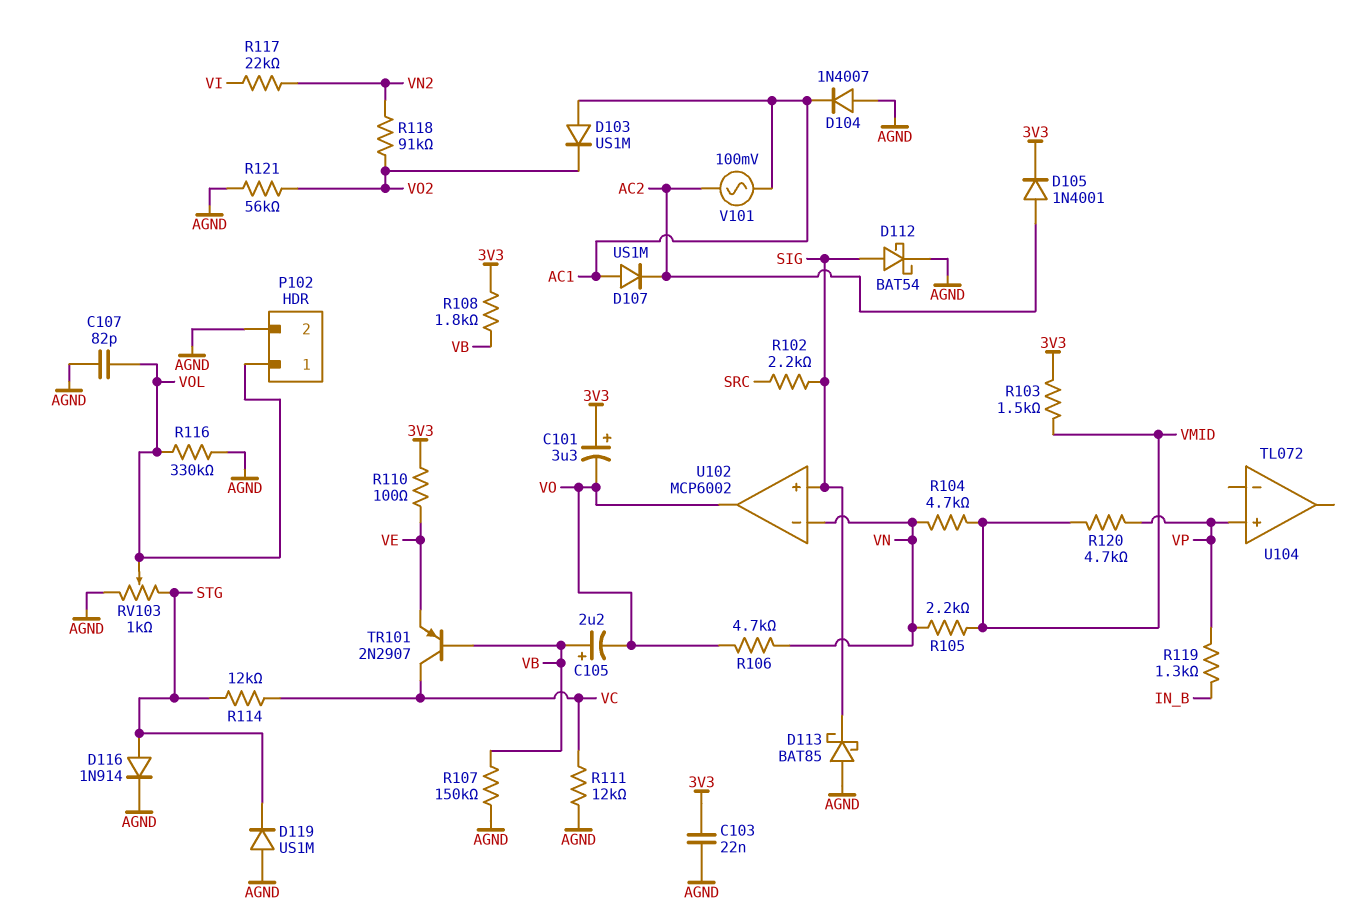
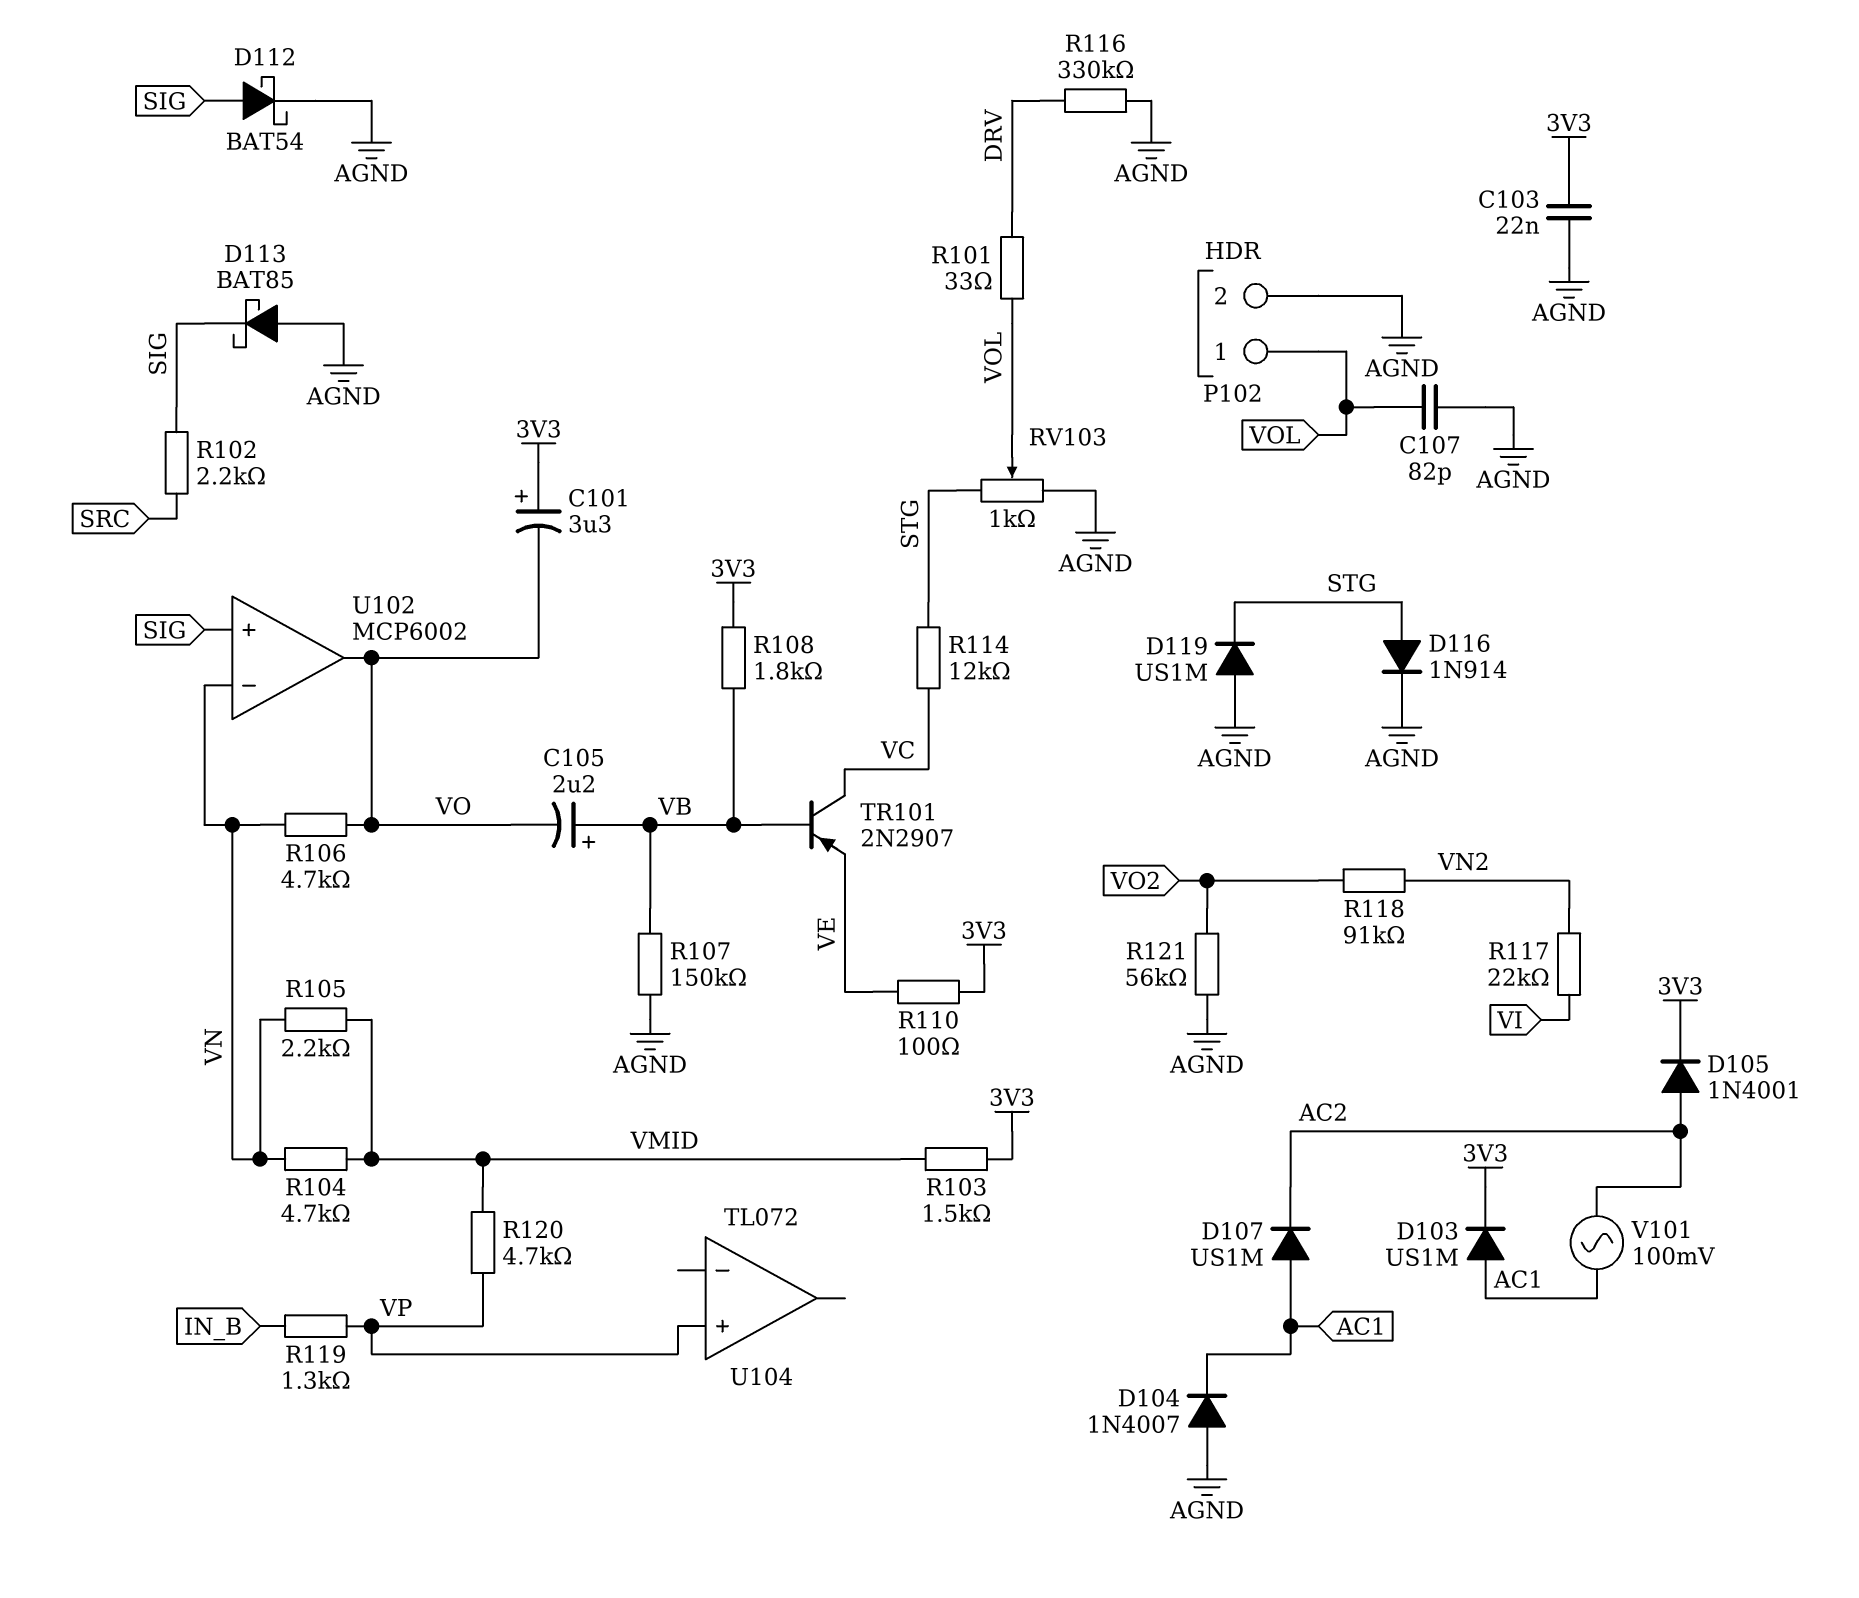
D103: diode US1M (A AC1, K VO2) -> diode US1M (A AC1, K 3V3)
R101: none -> 33 (DRV, VOL)
R111: 12k (AGND, VC) -> none
R116: 330k (AGND, VOL) -> 330k (AGND, DRV)

